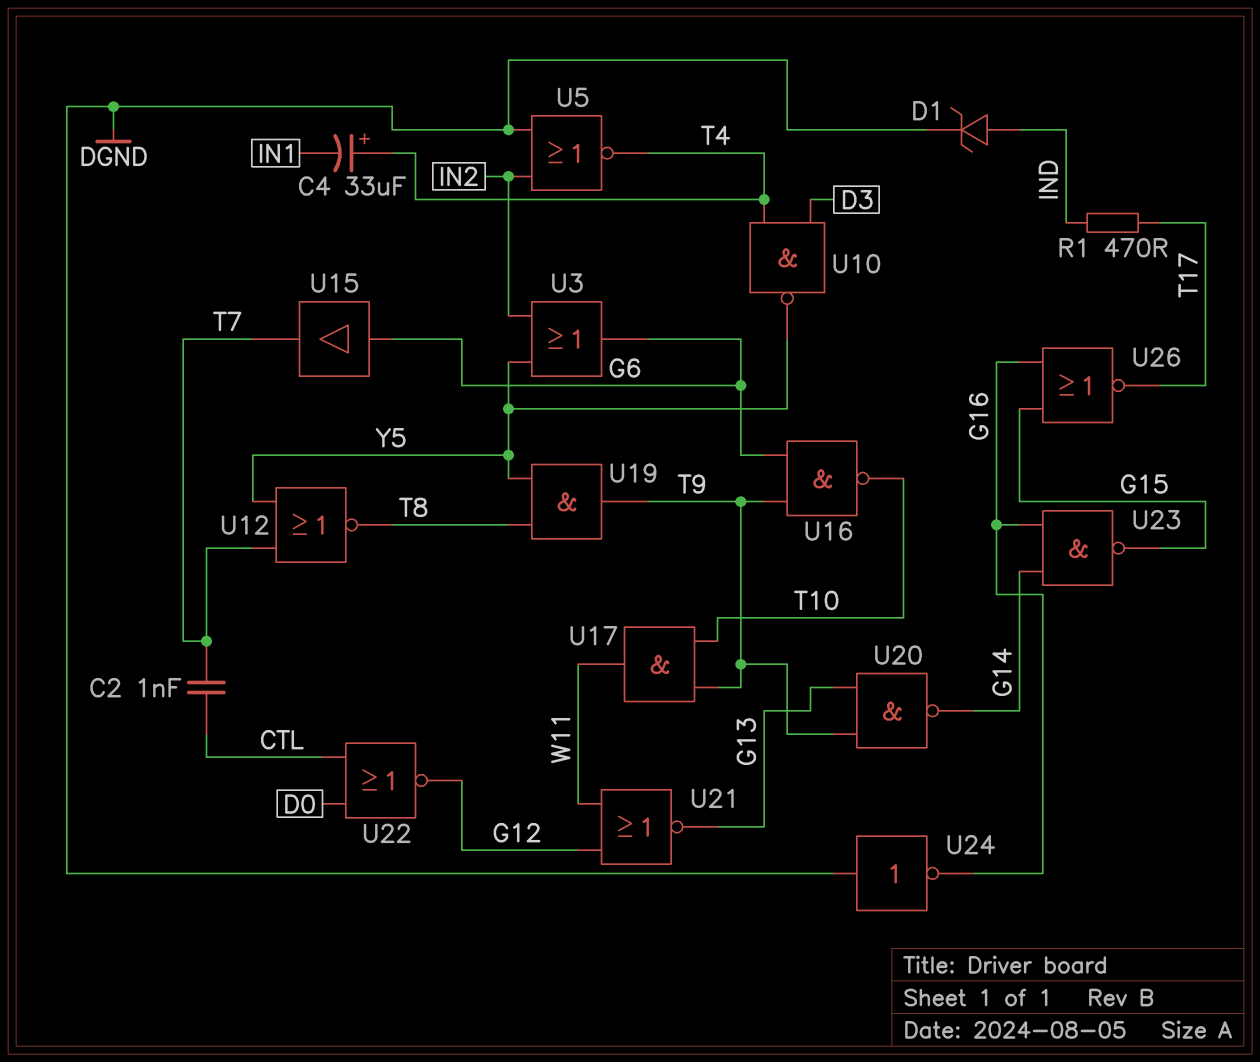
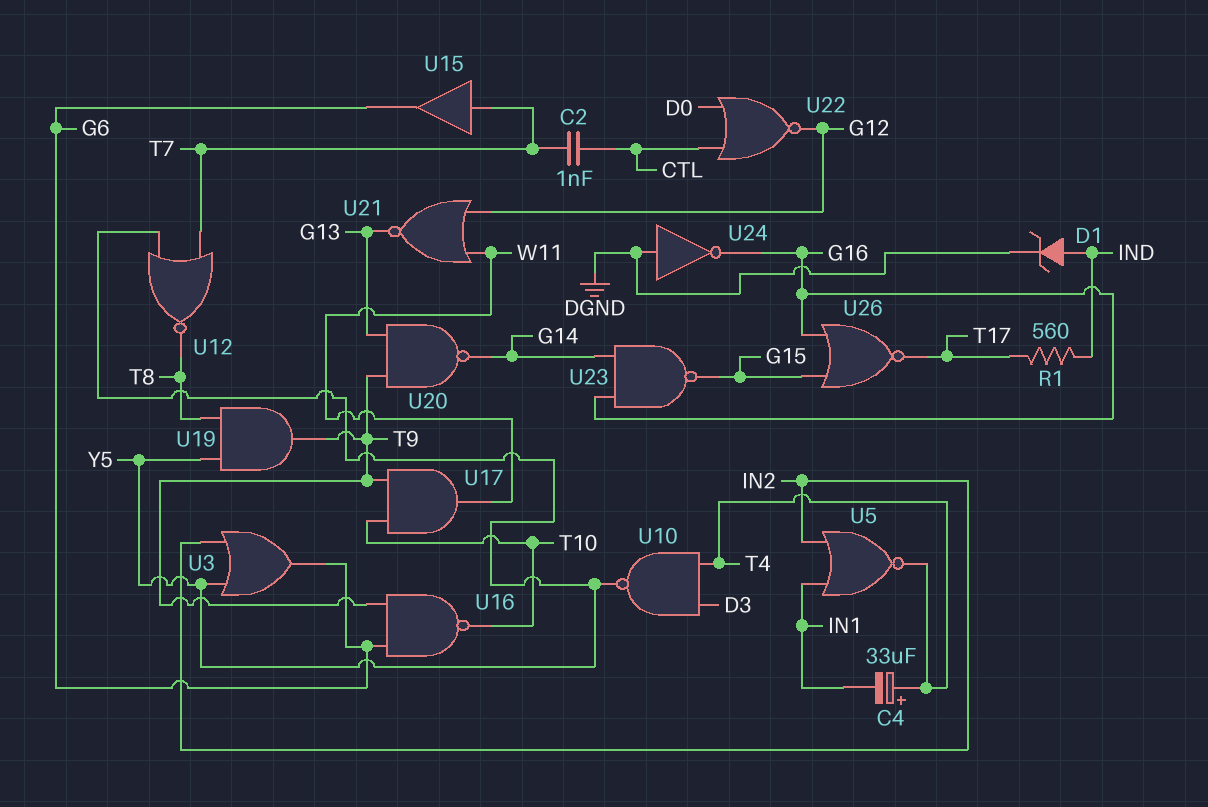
R1: 470 (IND, T17) -> 560 (IND, T17)
U5: NOR (in DGND, in IN2, out T4) -> NOR (in IN1, in IN2, out T4)
U15: buffer (in G6, out T7) -> buffer (in T7, out G6)

